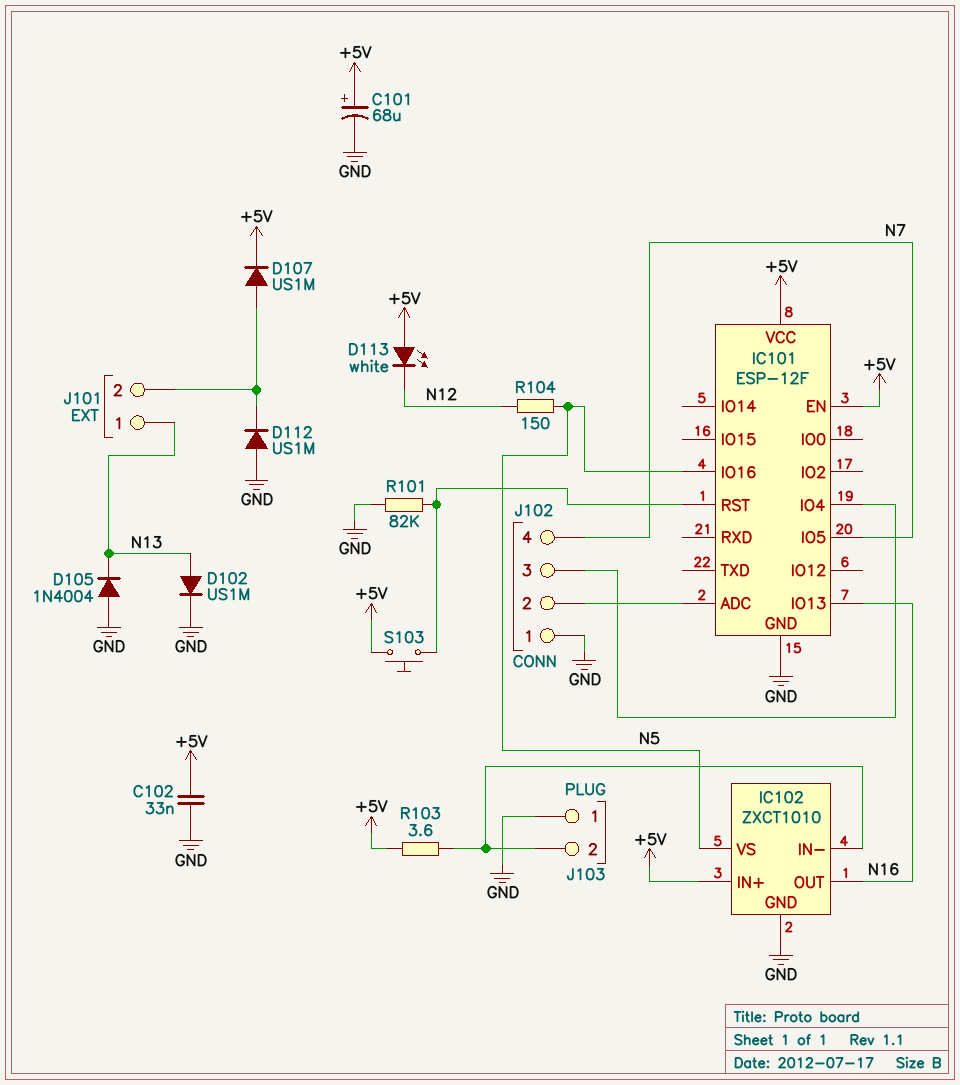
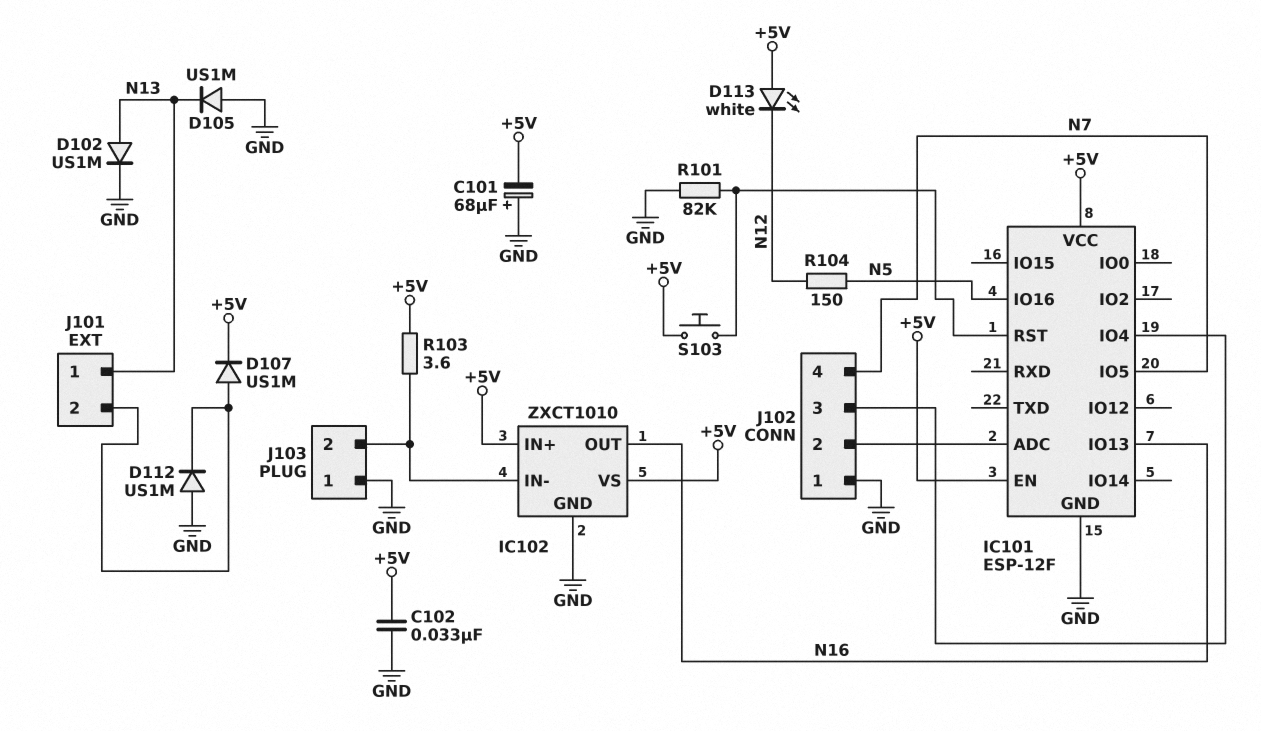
C101: 68uF (plus +5V, minus GND) -> 68uF (plus GND, minus +5V)
D105: diode 1N4004 (A GND, K N13) -> diode US1M (A GND, K N13)
IC102 pin VS: N5 -> +5V

